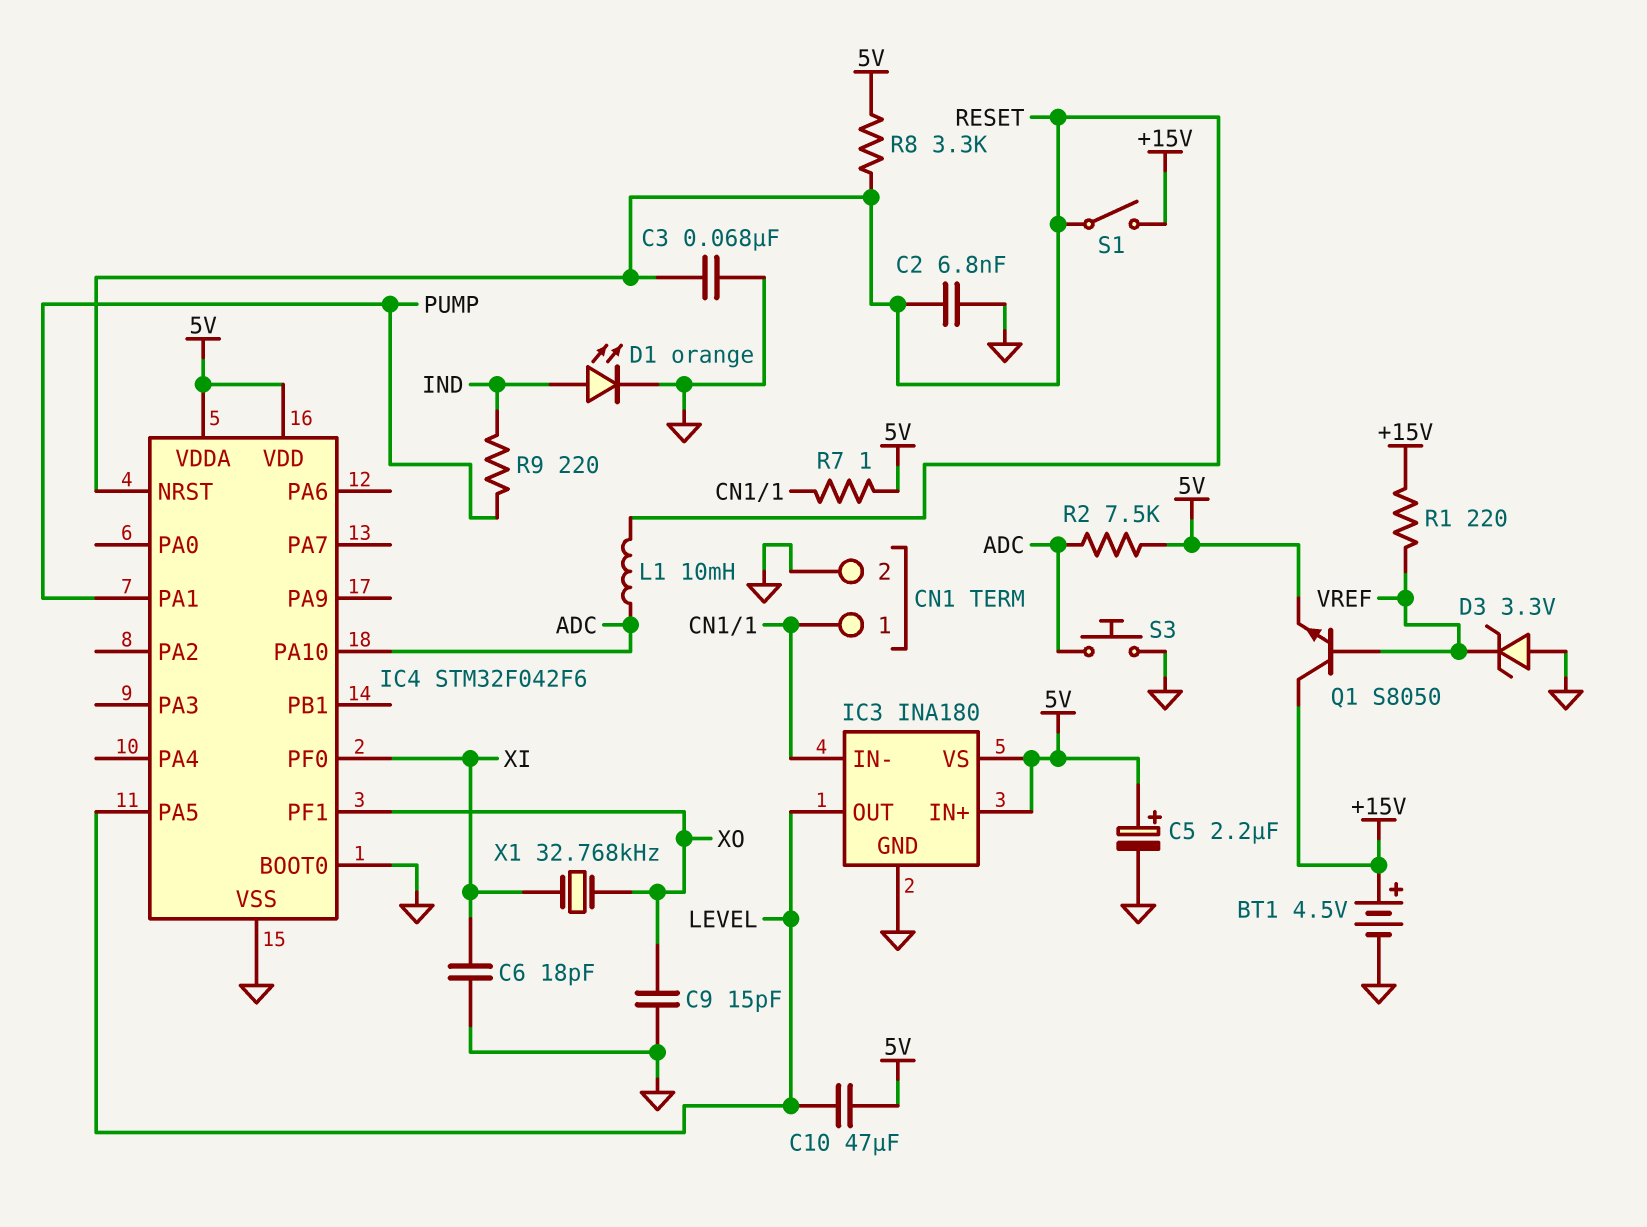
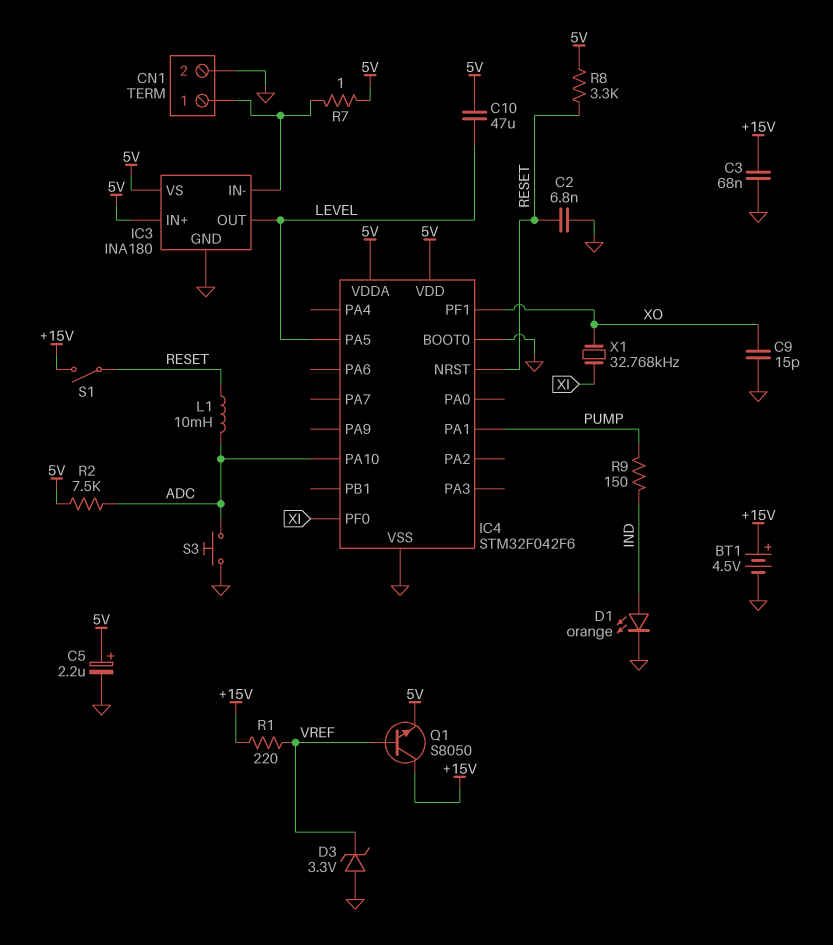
C3: 68nF (GND, RESET) -> 68nF (+15V, GND)
C6: 18pF (GND, XI) -> none
R9: 220 (IND, PUMP) -> 150 (IND, PUMP)

